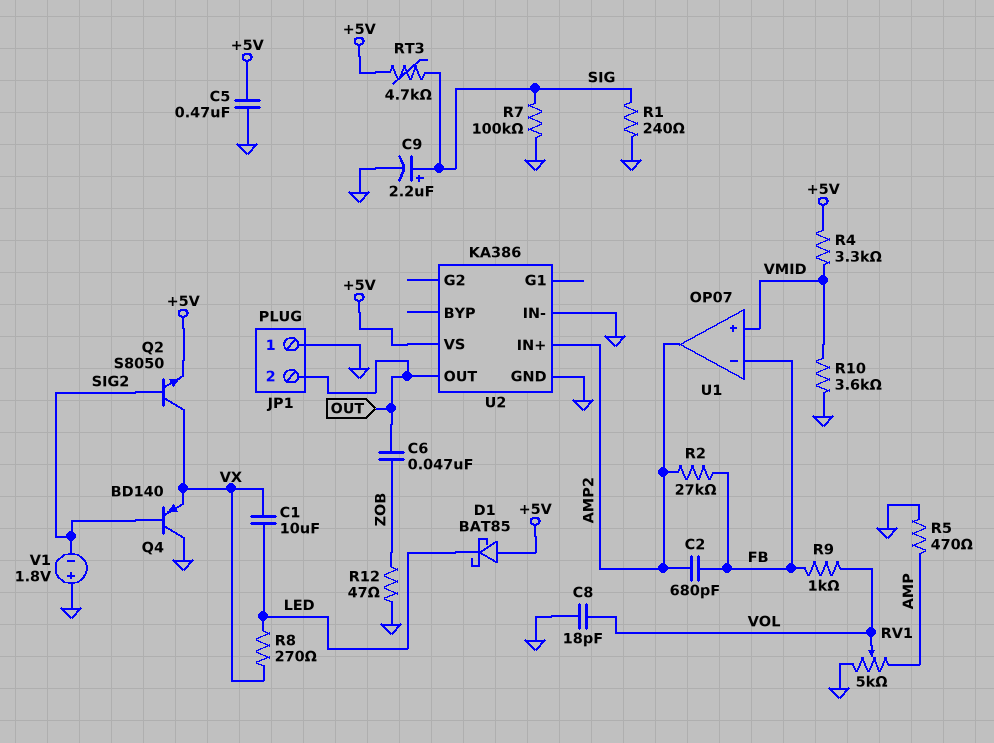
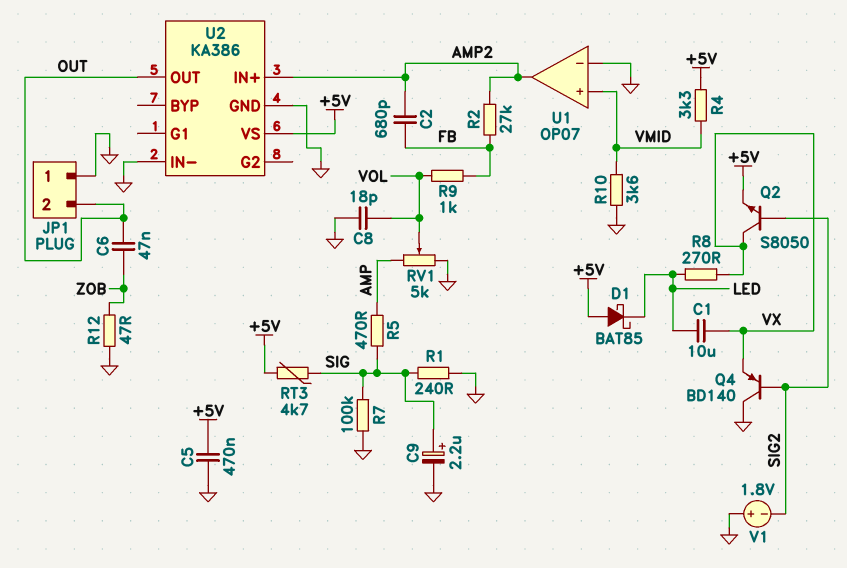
R5: 470 (AMP, GND) -> 470 (AMP, SIG)
U1 pin in-: FB -> GND

